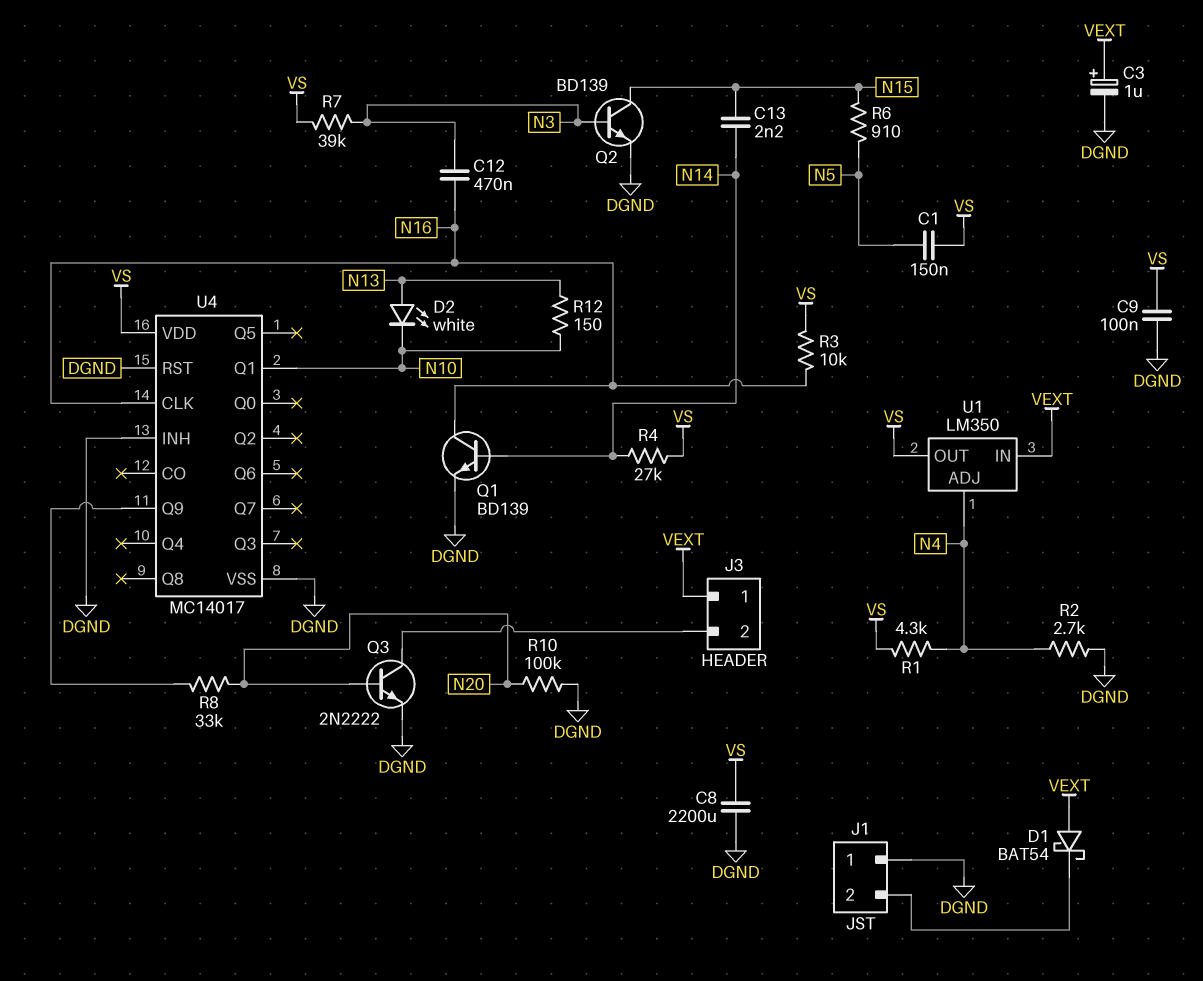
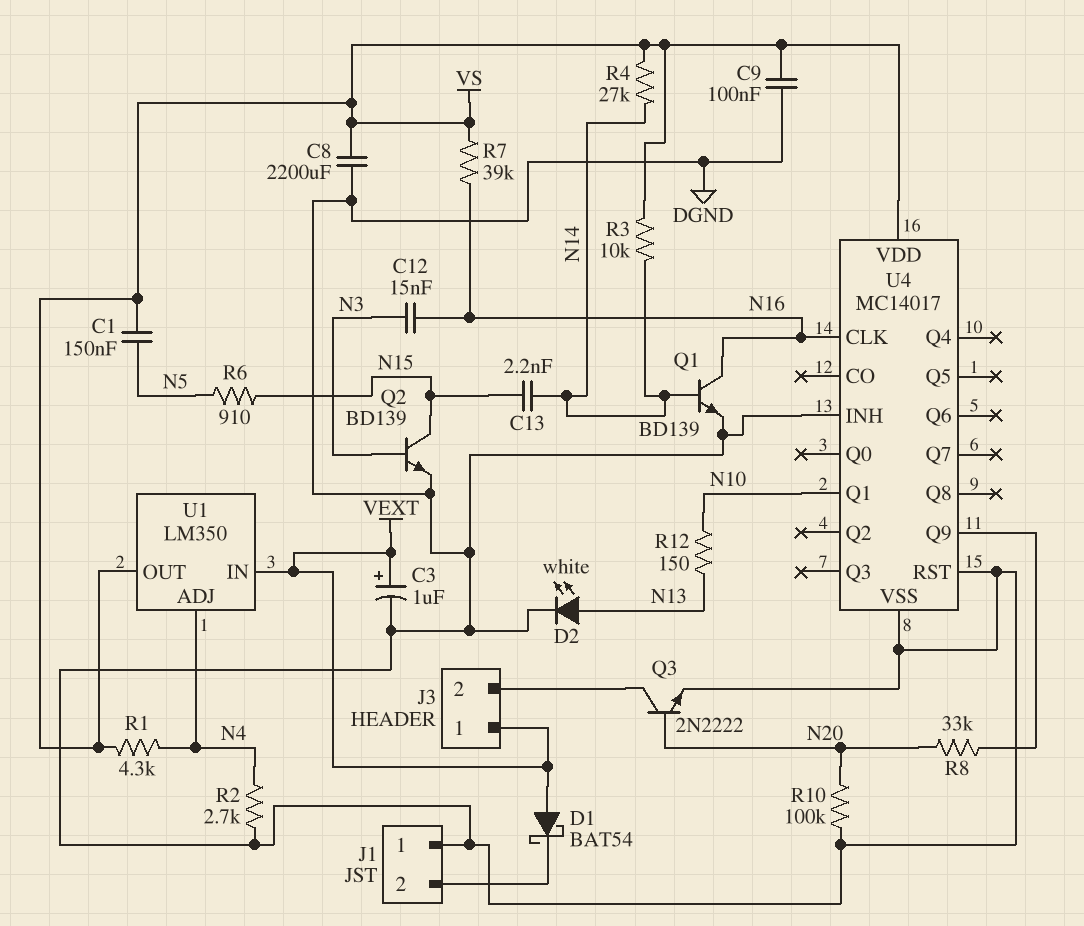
C12: 470nF (N3, N16) -> 15nF (N3, N16)
D2: LED white (A N13, K N10) -> LED white (A N13, K DGND)
R3: 10k (N16, VS) -> 10k (N14, VS)
R7: 39k (N3, VS) -> 39k (N16, VS)

